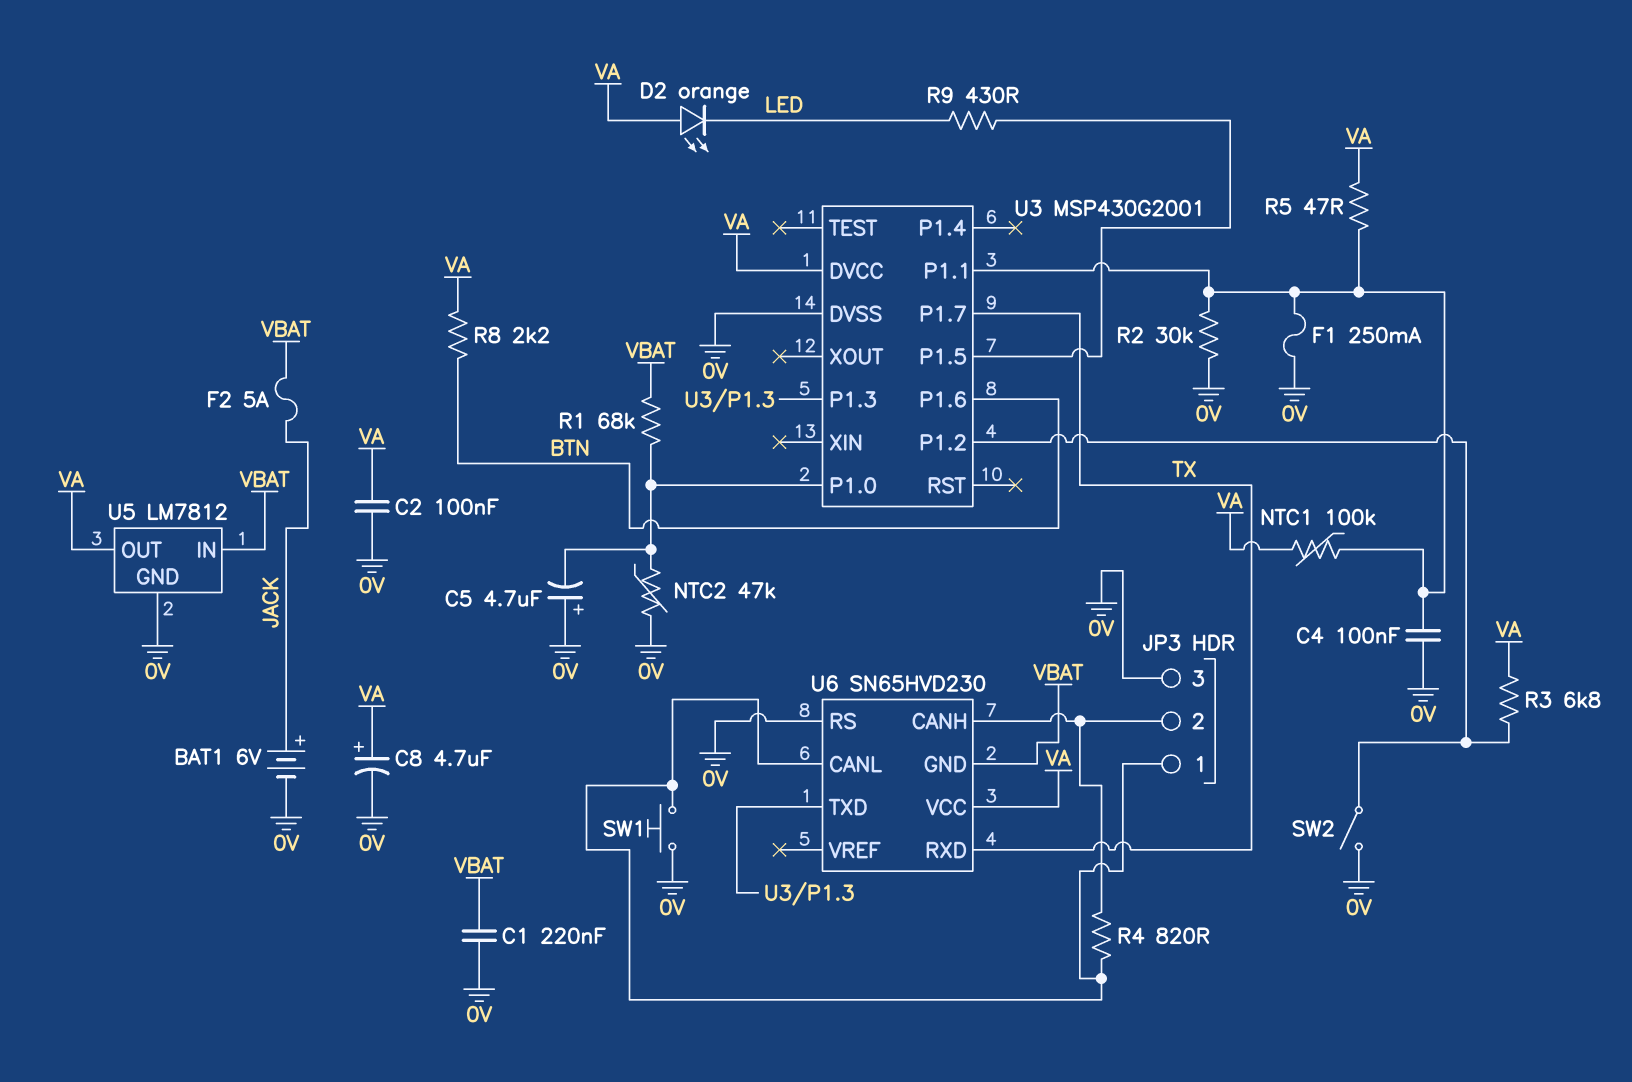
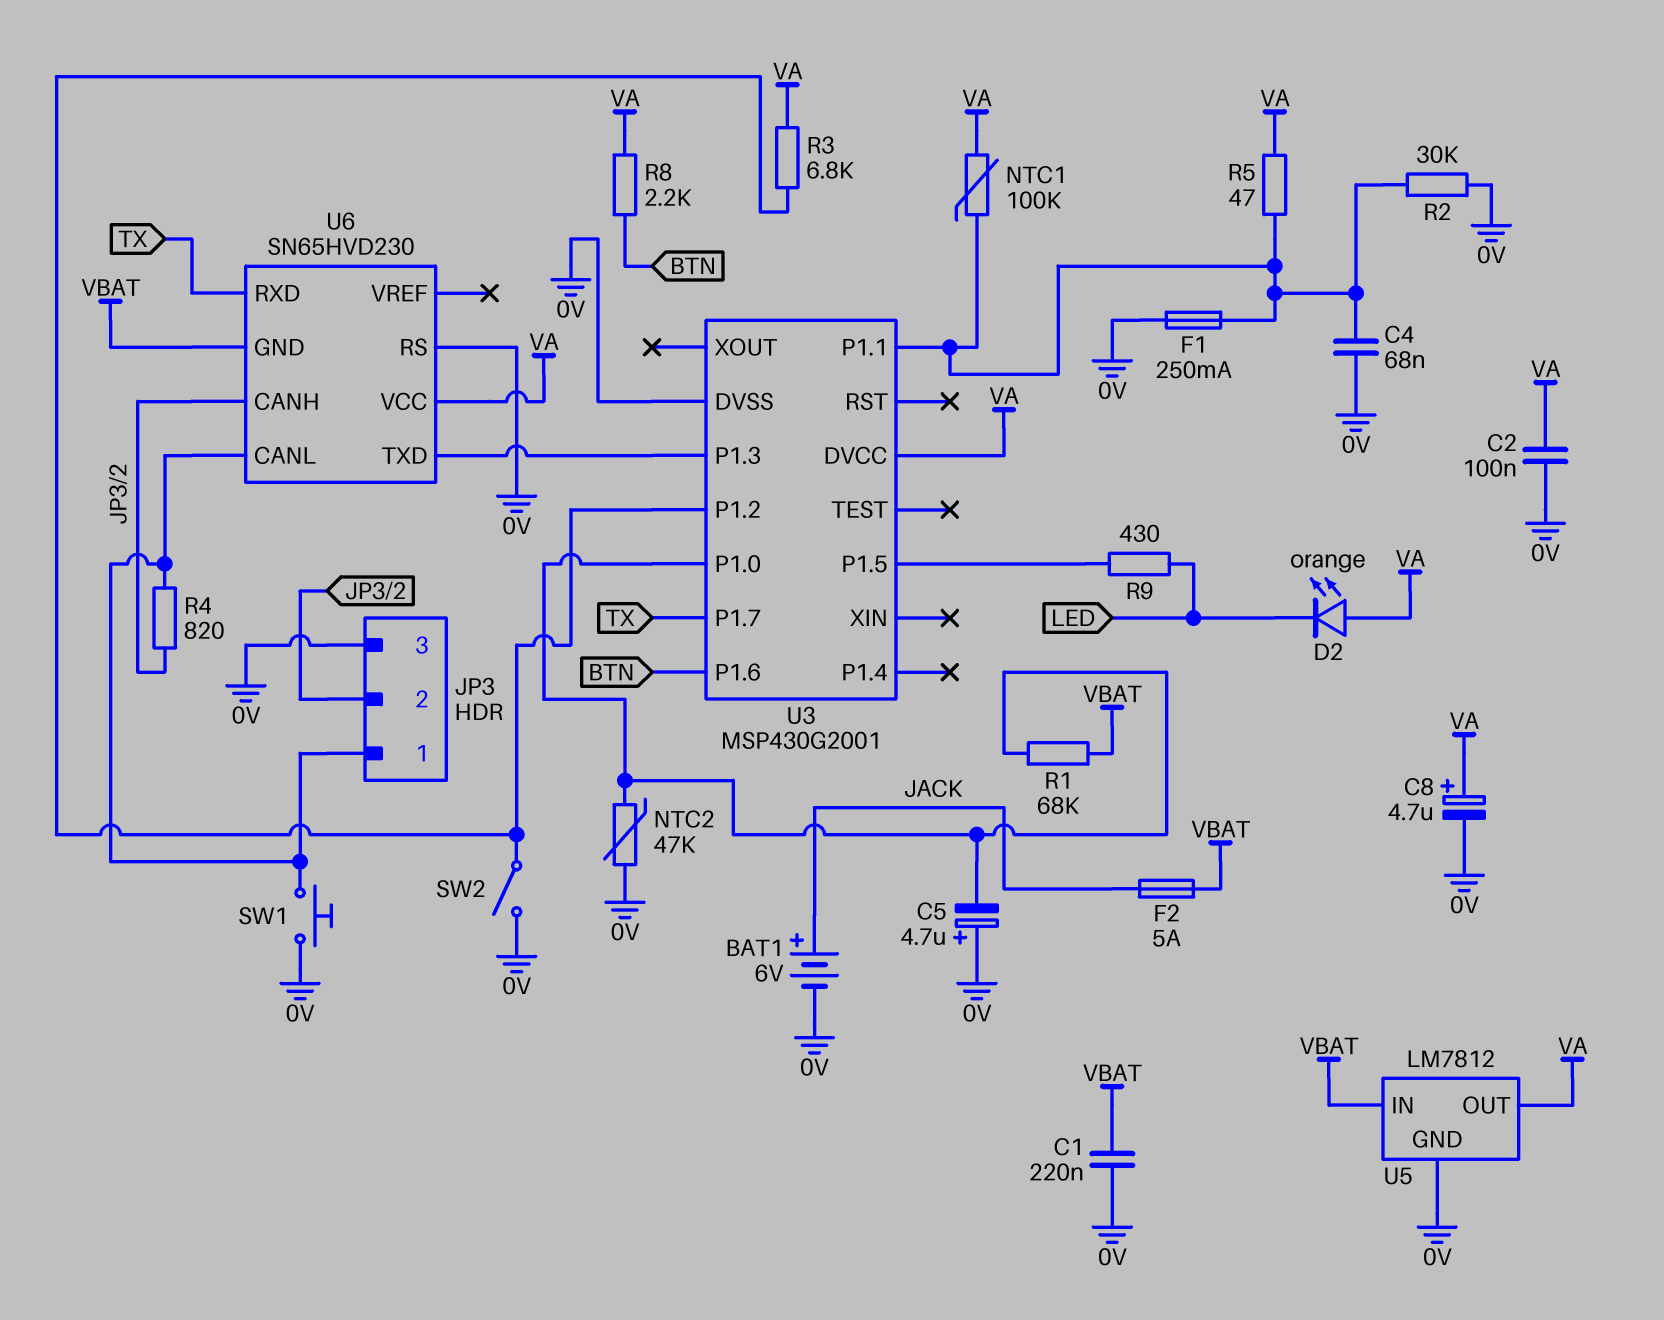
C4: 100nF (0V, U3/P1.1) -> 68nF (0V, U3/P1.1)

